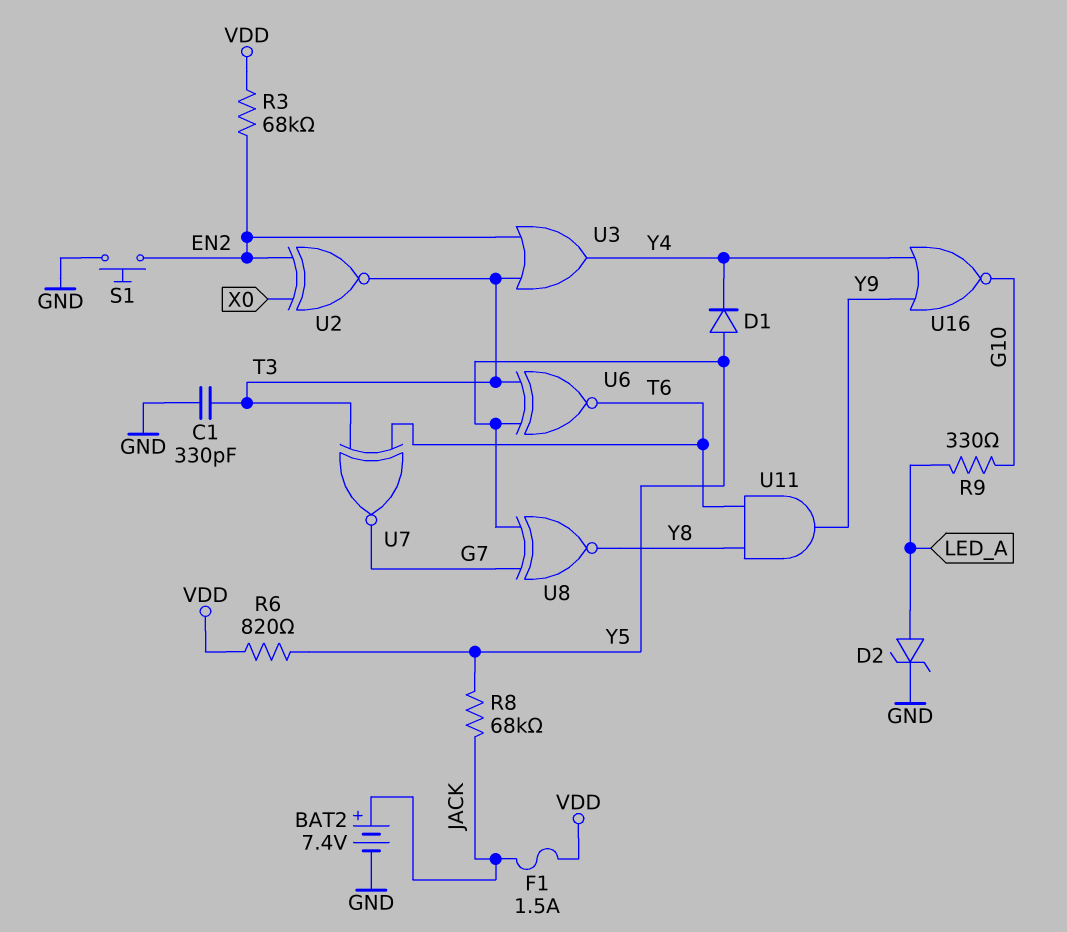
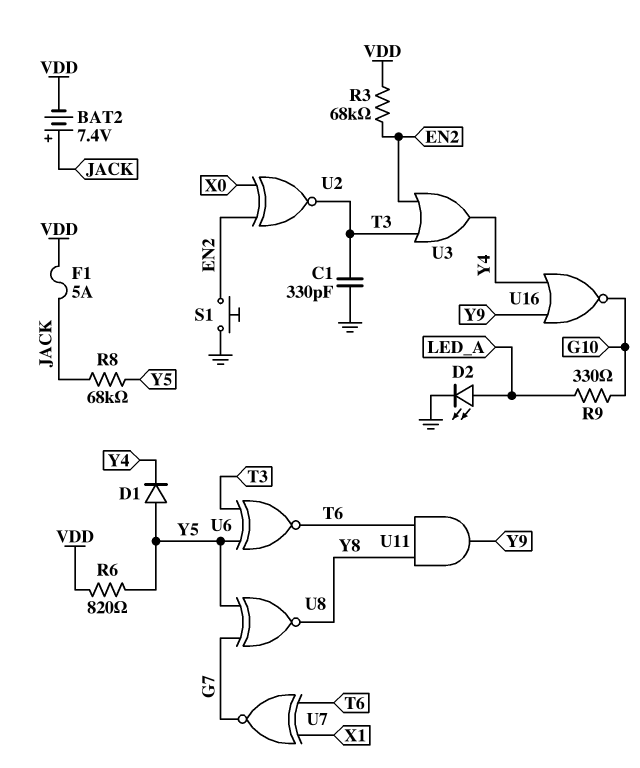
BAT2: 7.4V (plus JACK, minus GND) -> 7.4V (plus JACK, minus VDD)
D2: zener (A LED_A, K GND) -> LED (A LED_A, K GND)
F1: 1.5A (JACK, VDD) -> 5A (JACK, VDD)
U7: XNOR (in T3, in T6, out G7) -> XNOR (in T6, in X1, out G7)

